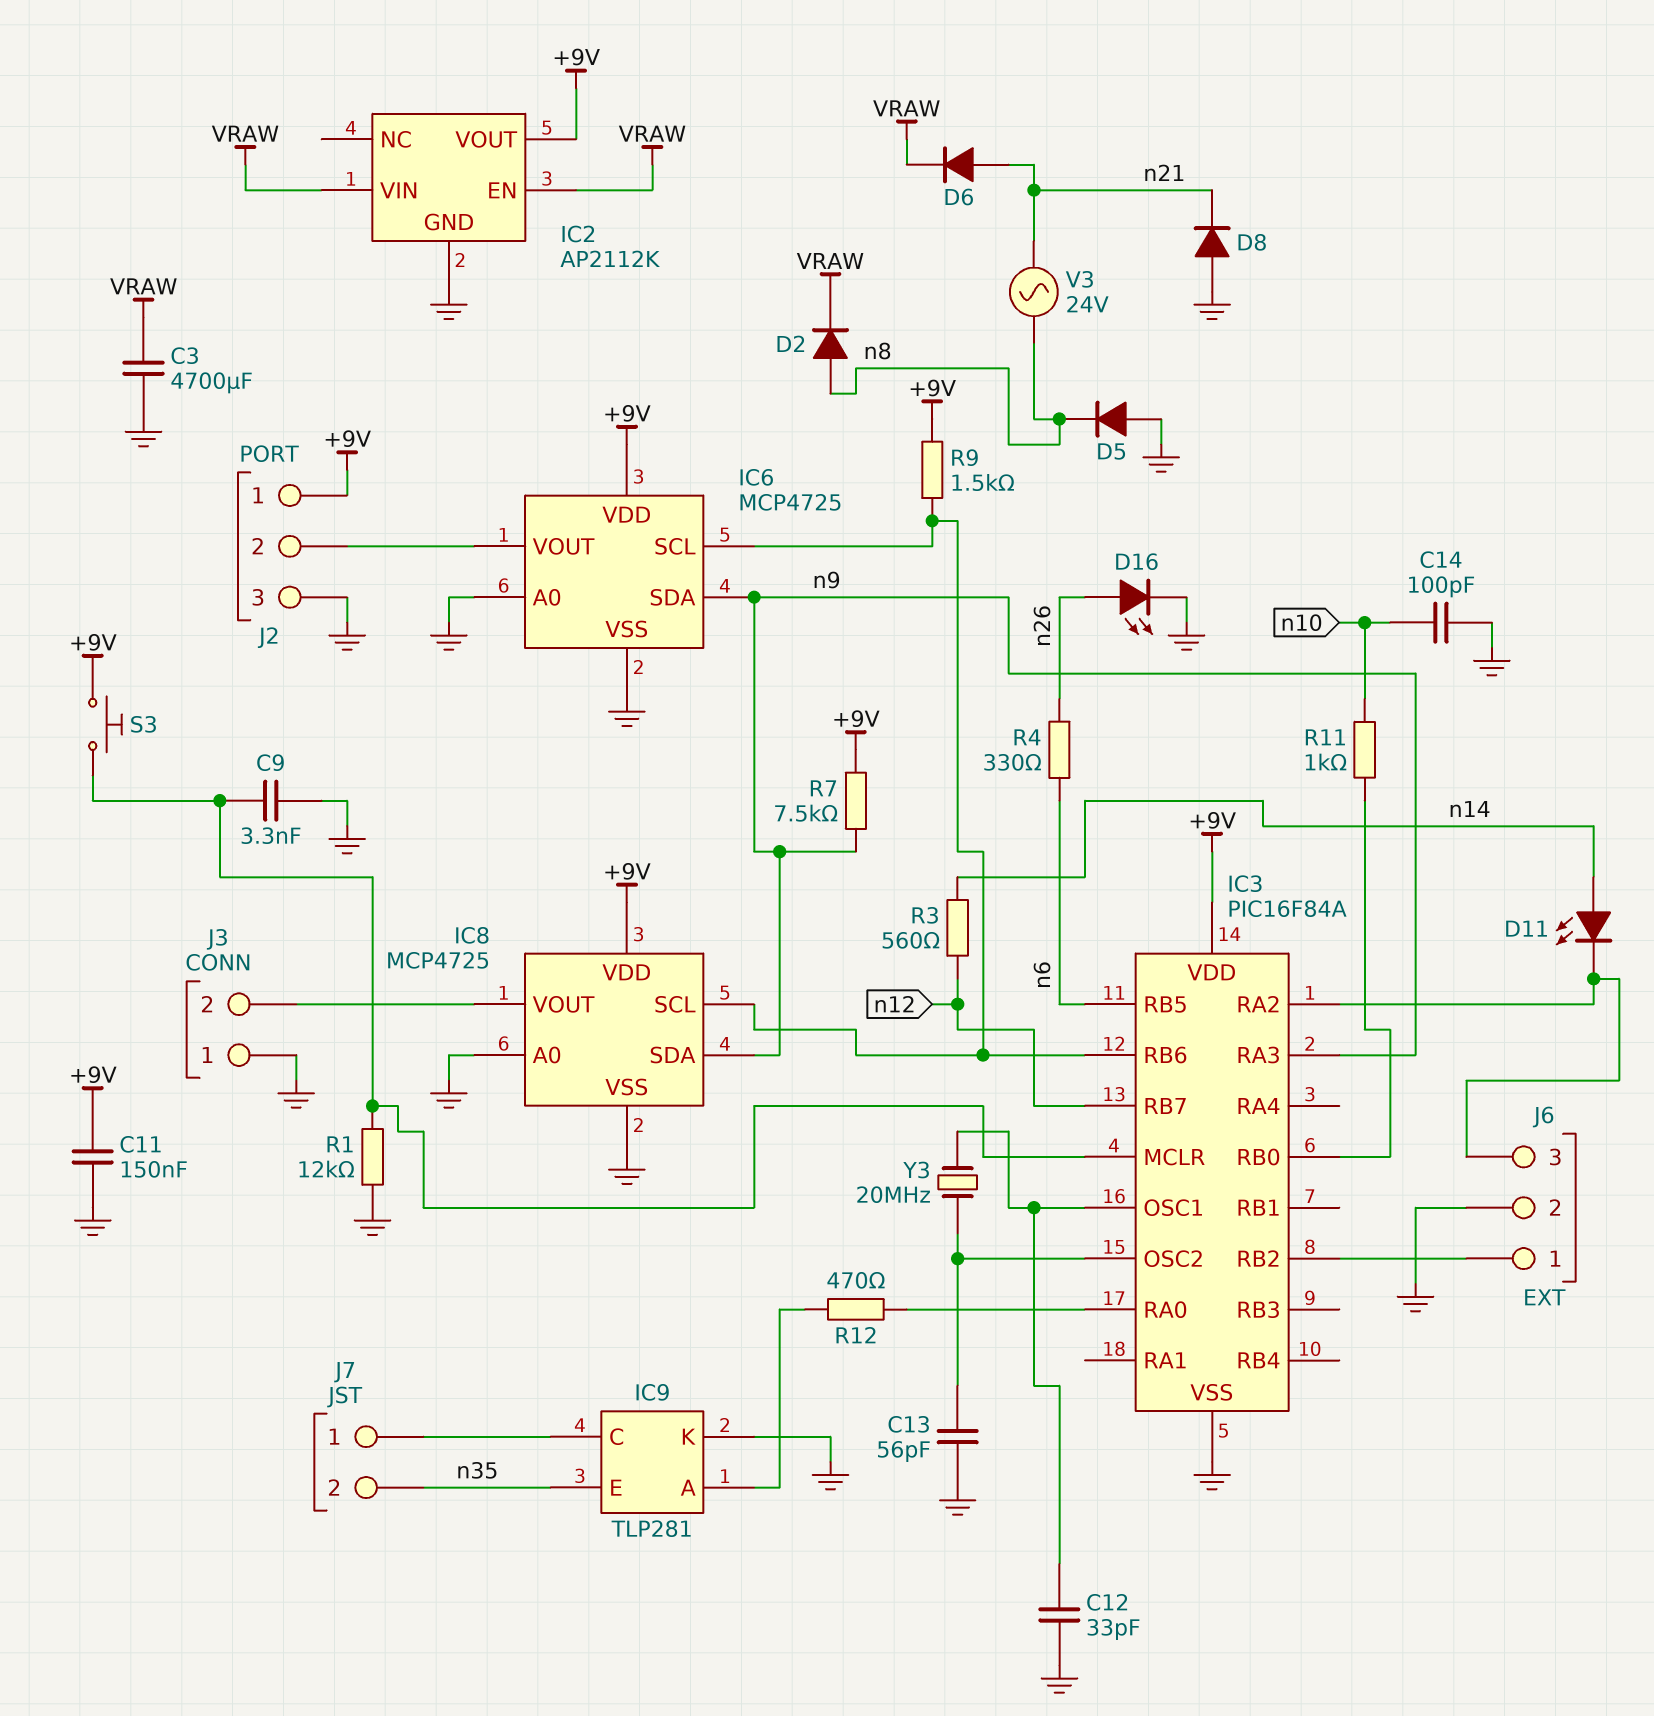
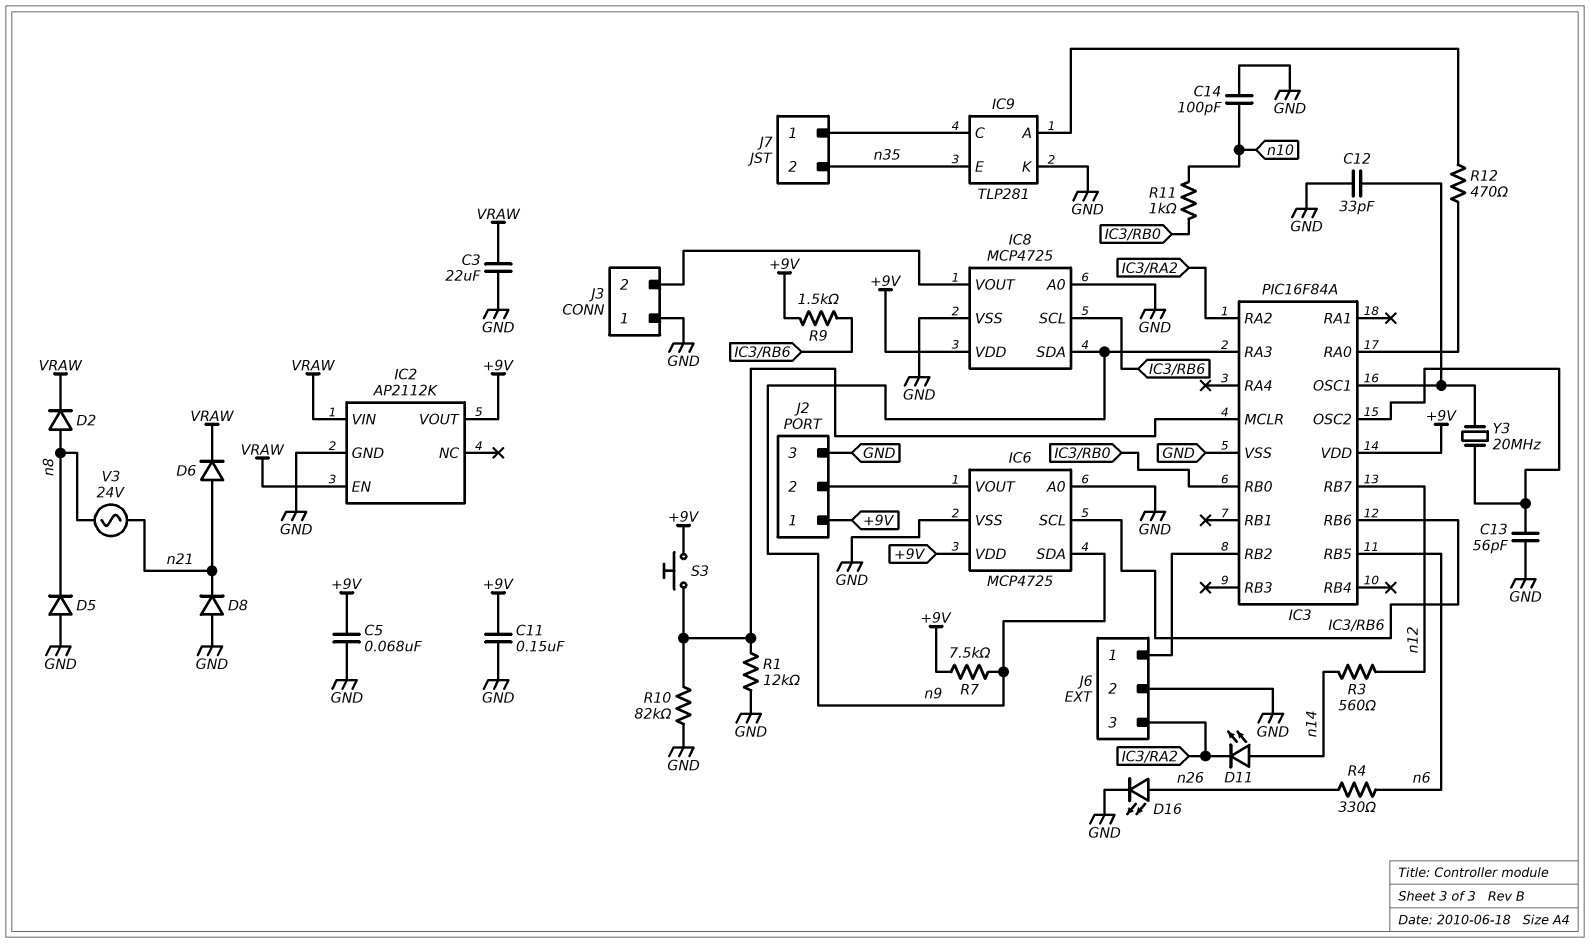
C3: 4700uF (GND, VRAW) -> 22uF (GND, VRAW)
C5: none -> 68nF (+9V, GND)
C9: 3.3nF (GND, IC3/MCLR) -> none
R10: none -> 82k (GND, IC3/MCLR)

